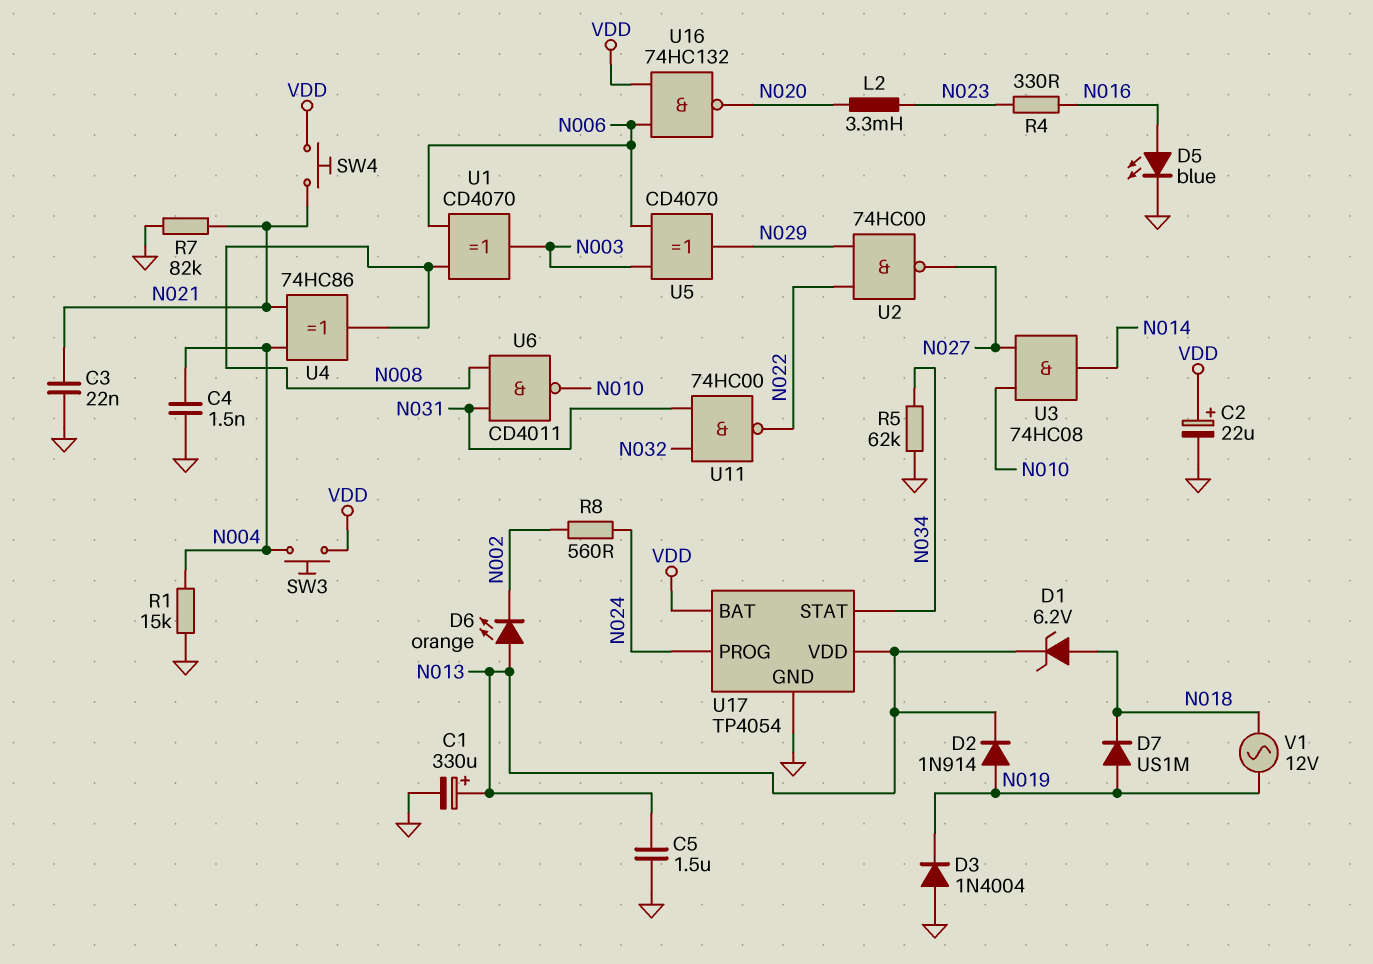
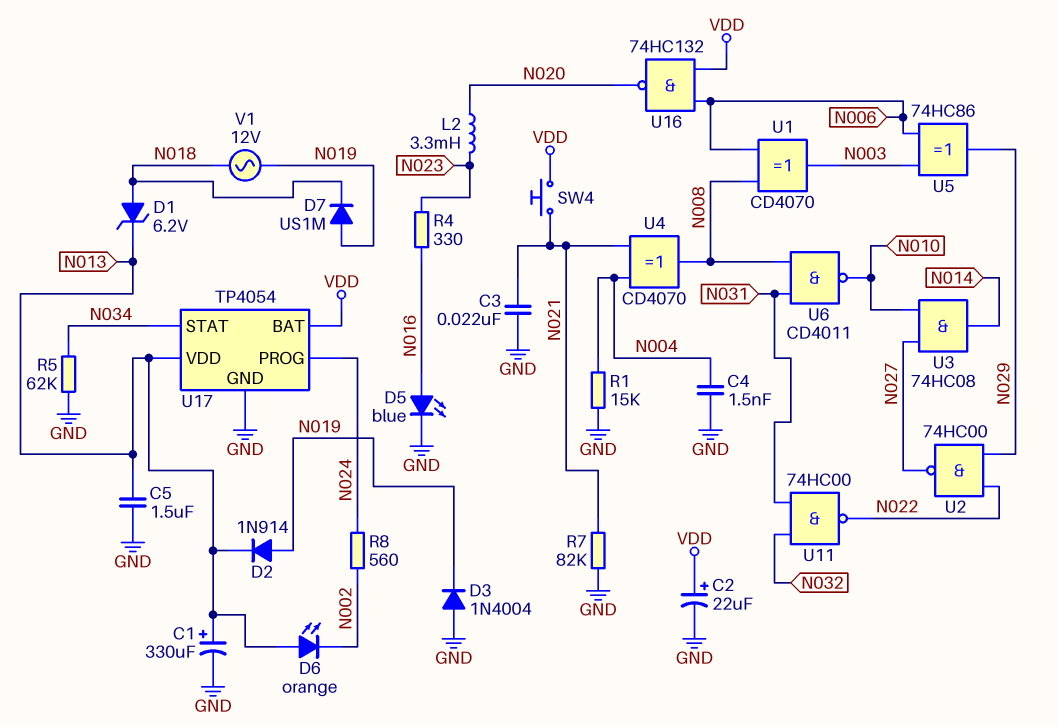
SW3: button (N004, VDD) -> none
U4: XOR 74HC86 (in N004, in N021, out N008) -> XOR CD4070 (in N004, in N021, out N008)
U5: XOR CD4070 (in N003, in N006, out N029) -> XOR 74HC86 (in N003, in N006, out N029)

